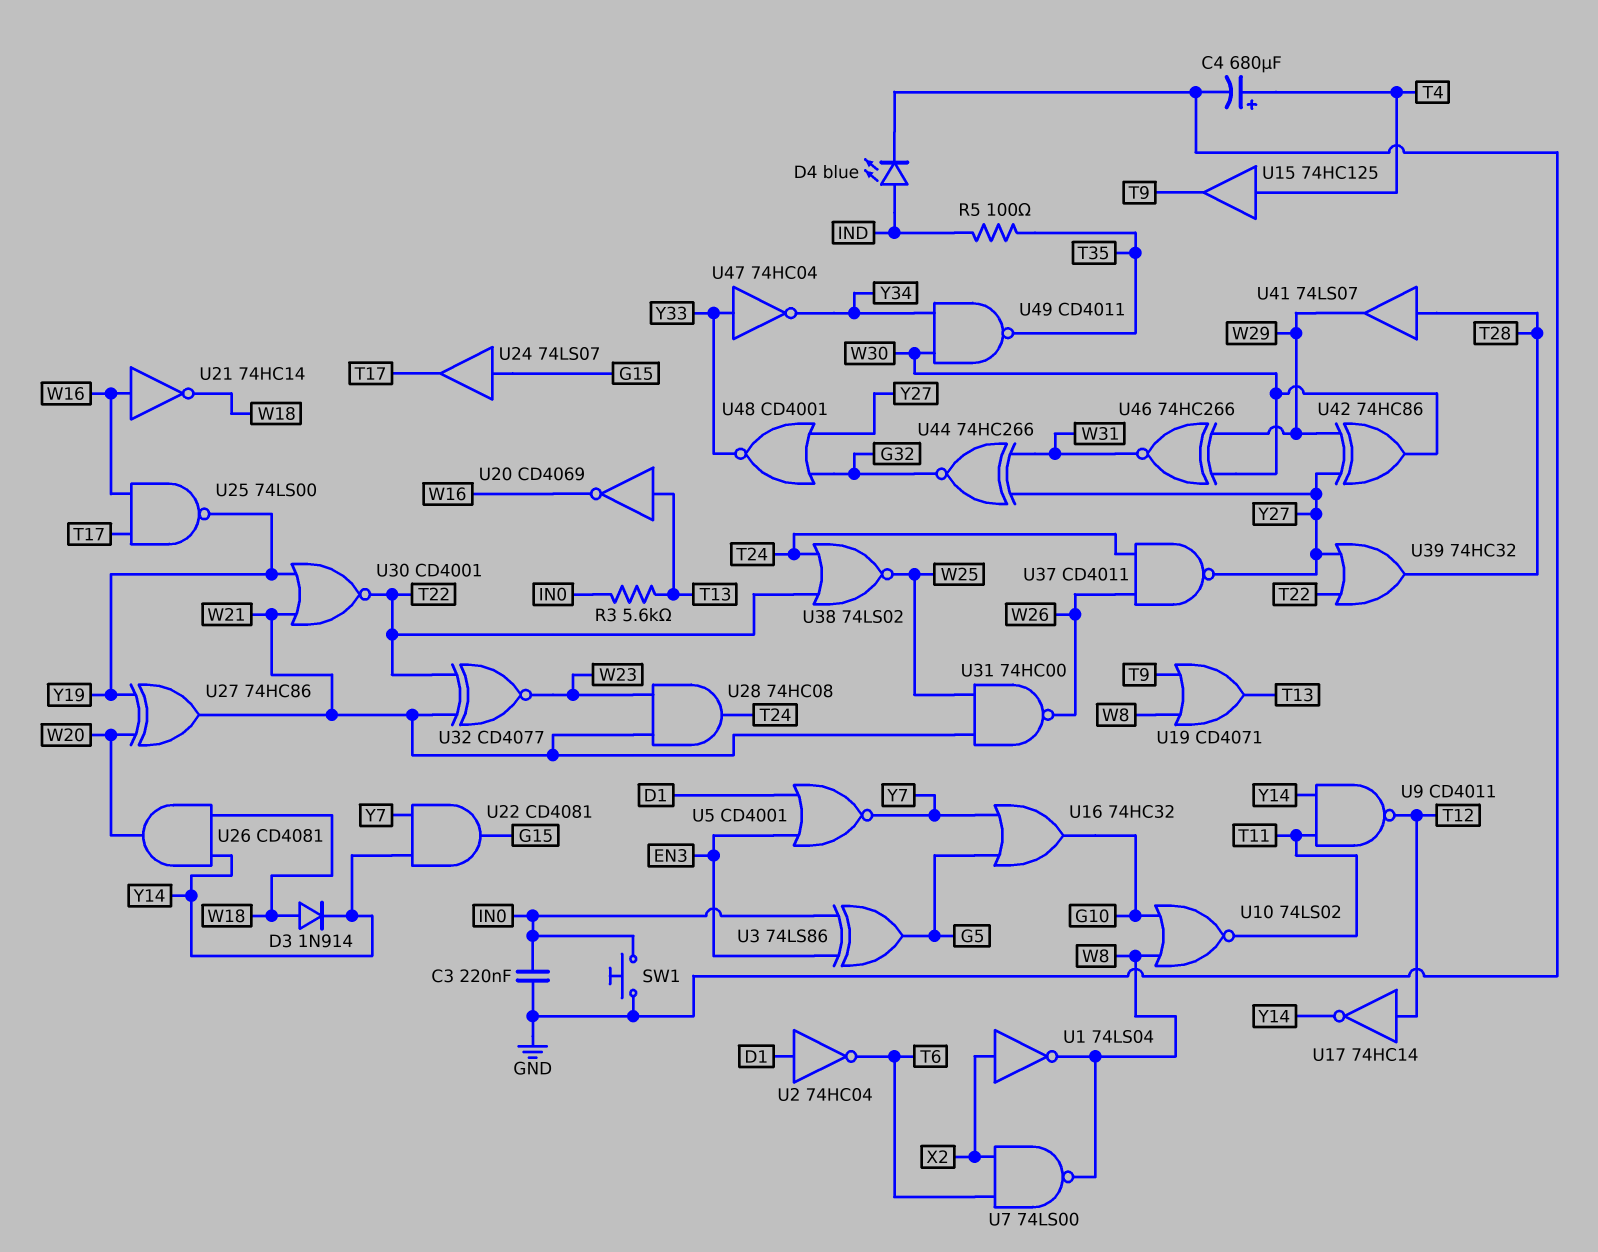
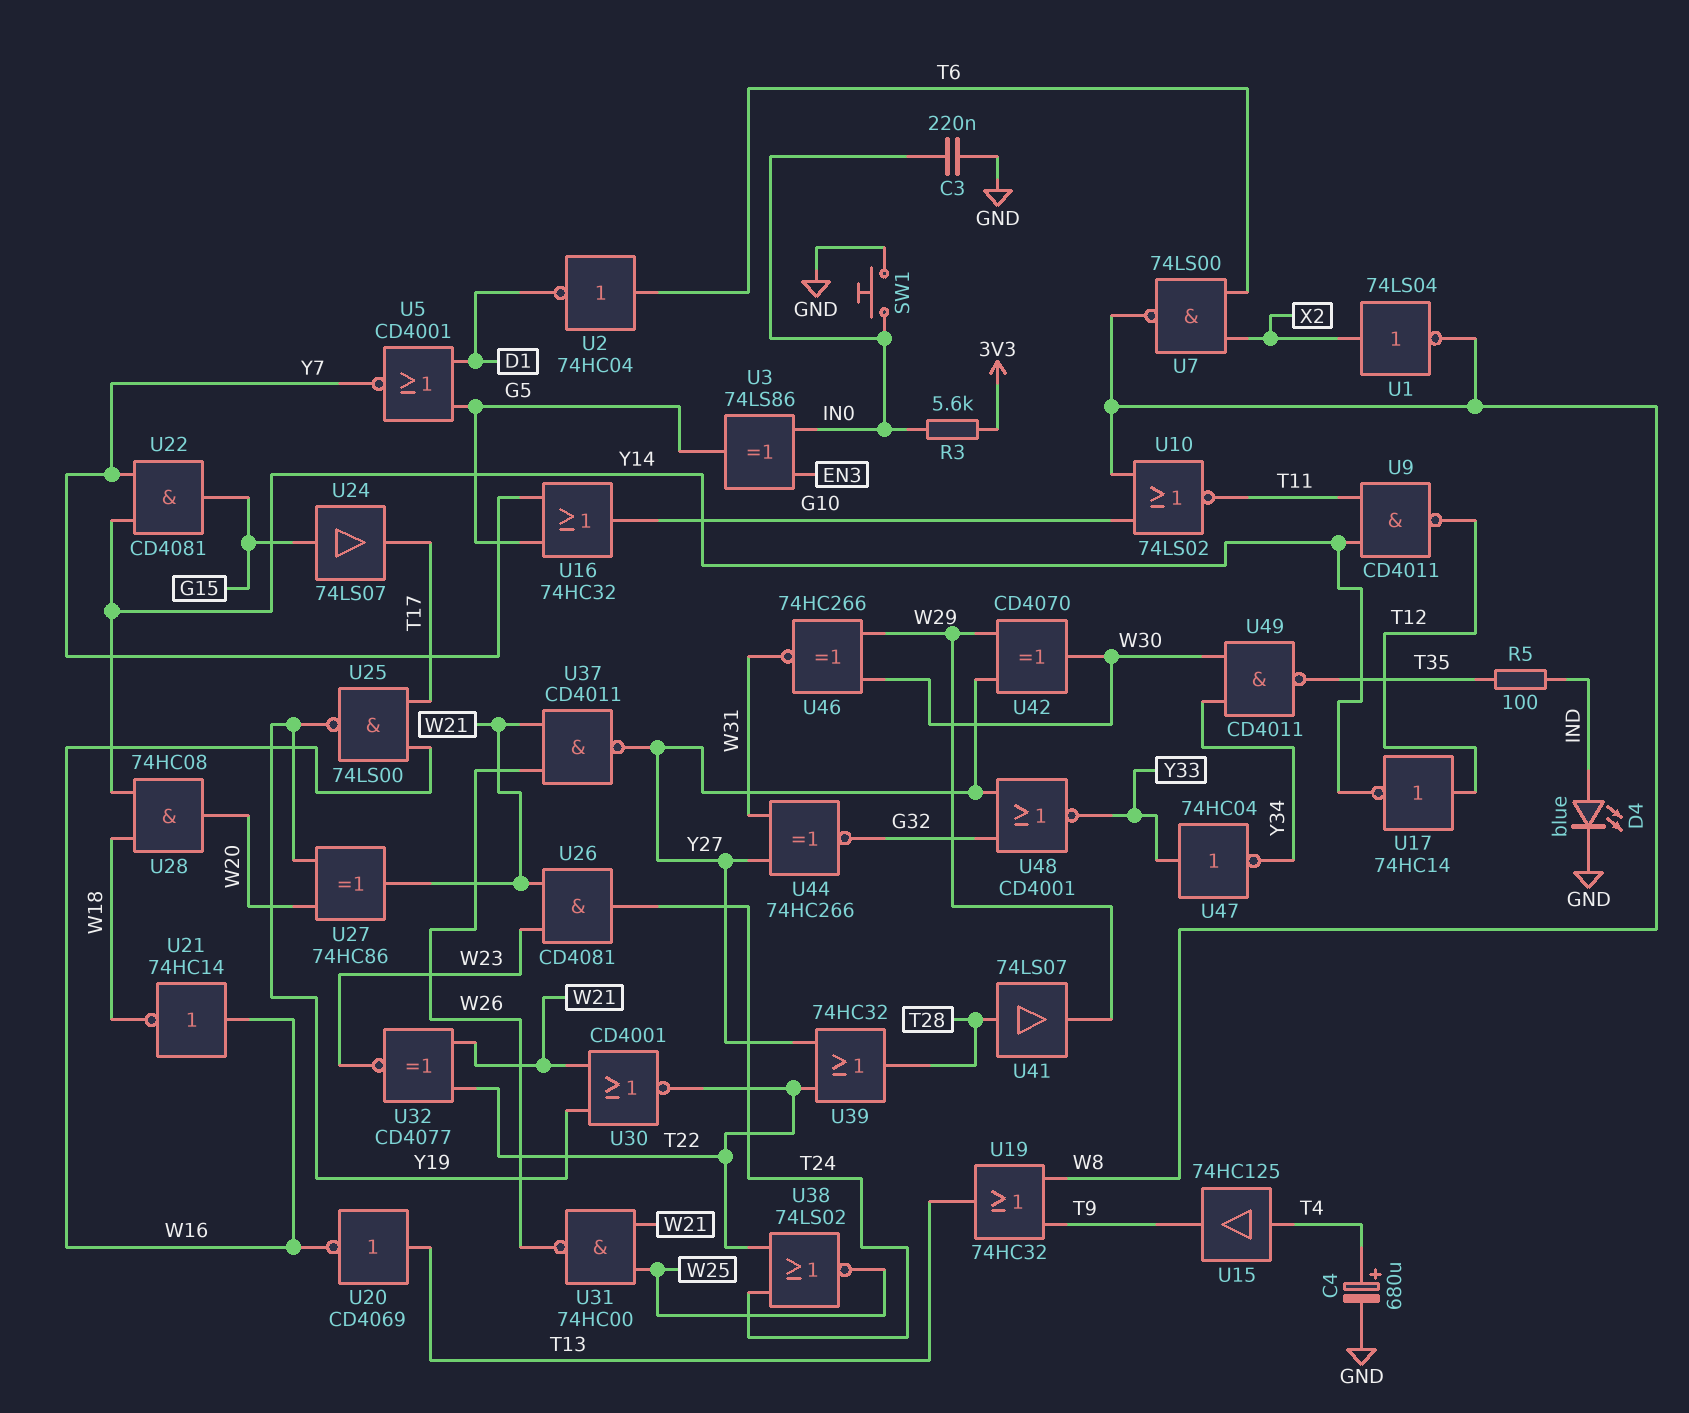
D3: diode 1N914 (A W18, K Y14) -> none
R3: 5.6k (IN0, T13) -> 5.6k (3V3, IN0)
U2: NOT 74HC04 (in D1, out T6) -> NOT 74HC04 (in T6, out D1)
U5: NOR CD4001 (in D1, in EN3, out Y7) -> NOR CD4001 (in D1, in G5, out Y7)
U19: OR CD4071 (in T9, in W8, out T13) -> OR 74HC32 (in T9, in W8, out T13)
U26: AND CD4081 (in W18, in Y14, out W20) -> AND CD4081 (in W21, in W23, out T24)
U28: AND 74HC08 (in W21, in W23, out T24) -> AND 74HC08 (in W18, in Y14, out W20)
U37: NAND CD4011 (in T24, in W26, out Y27) -> NAND CD4011 (in W21, in W26, out Y27)
U42: XOR 74HC86 (in W29, in Y27, out W30) -> XOR CD4070 (in W29, in Y27, out W30)

